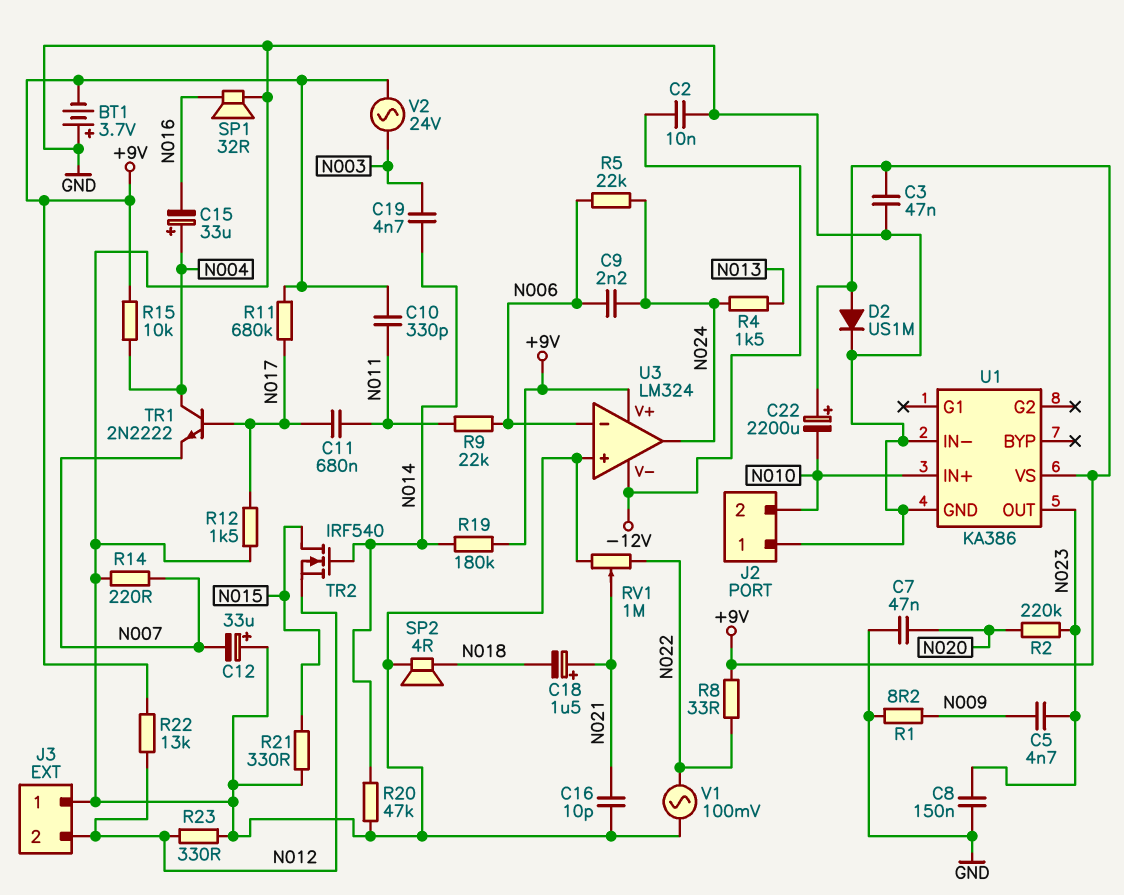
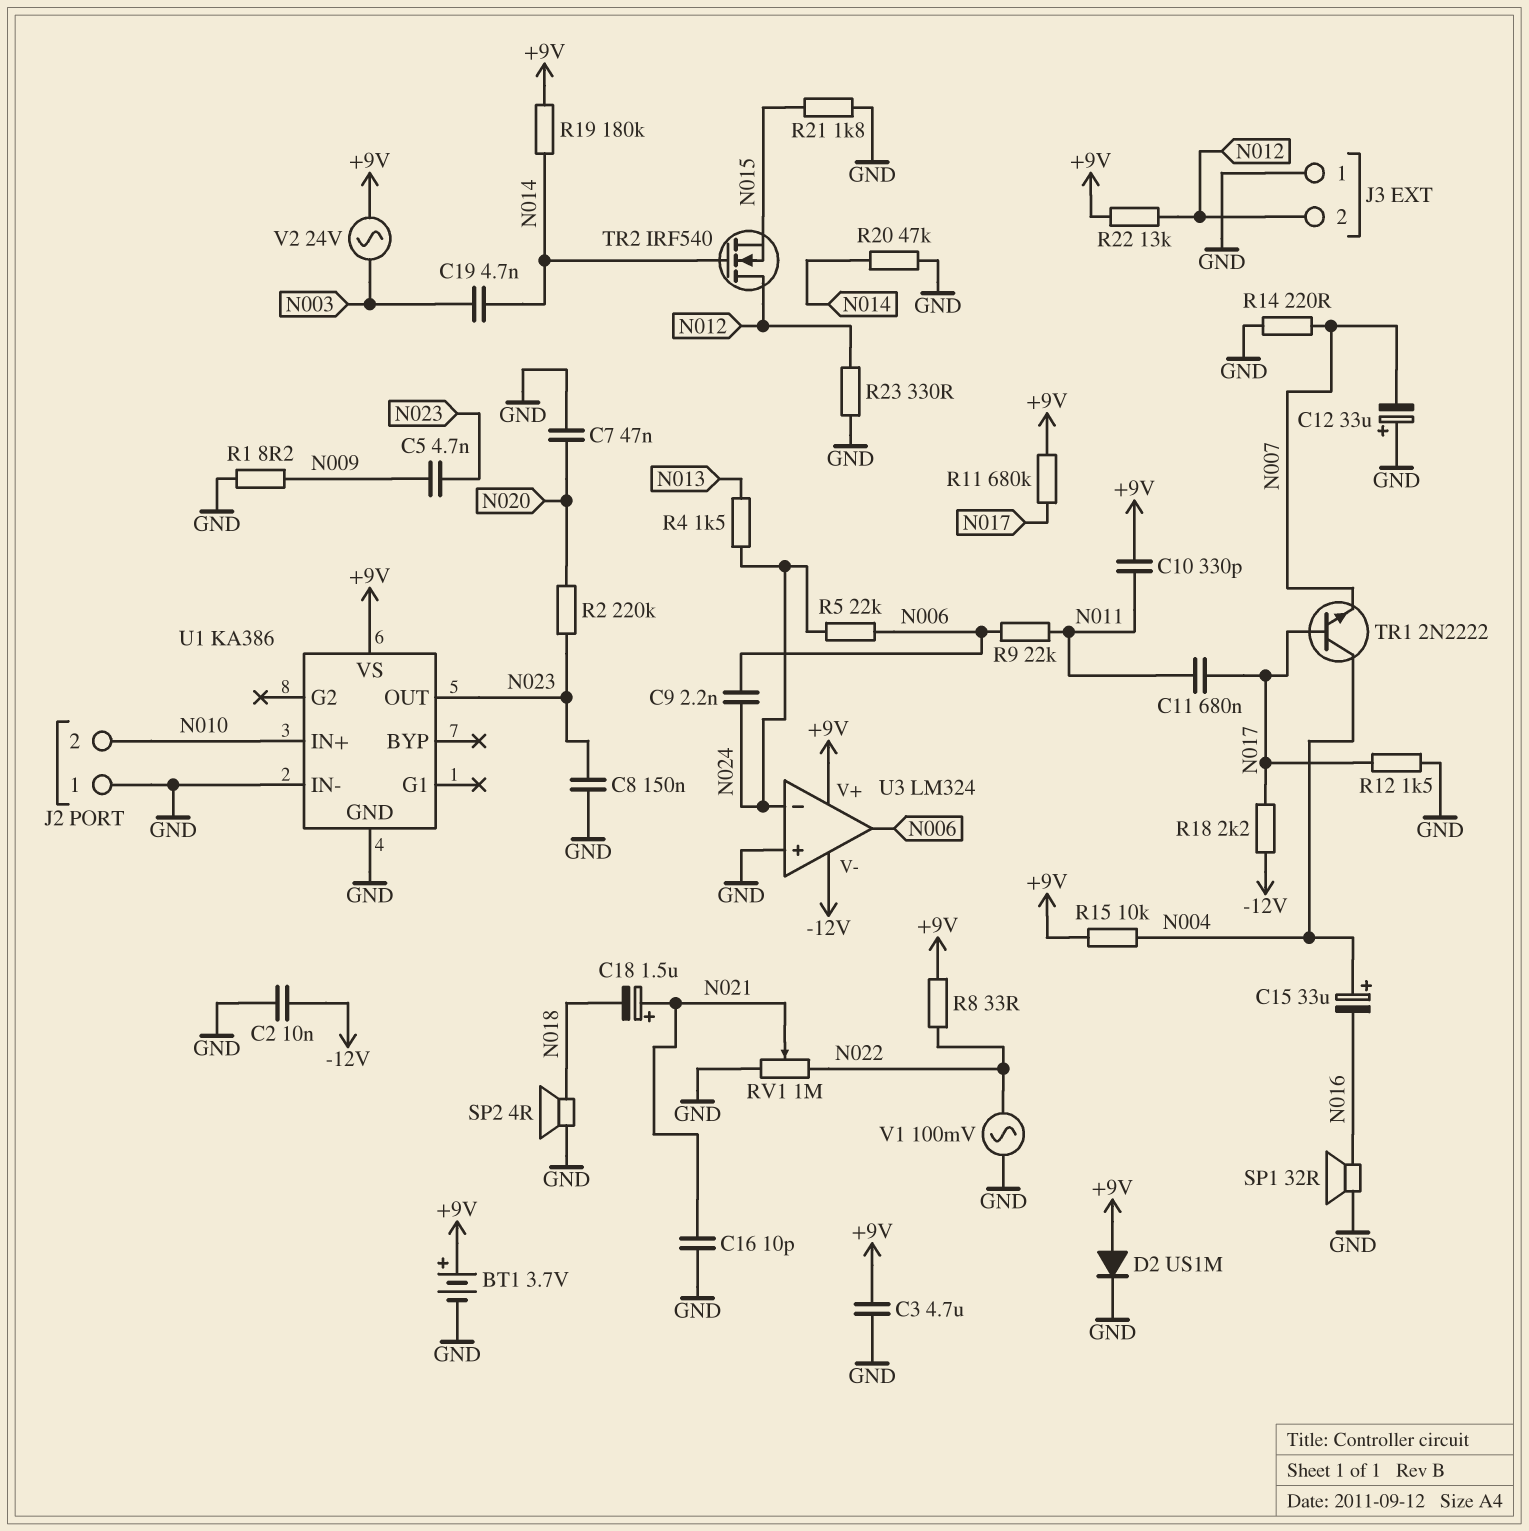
BT1: 3.7V (plus GND, minus +9V) -> 3.7V (plus +9V, minus GND)
C3: 47nF (+9V, GND) -> 4.7uF (+9V, GND)
C22: 2200uF (plus +9V, minus N010) -> none
R18: none -> 2.2k (-12V, N017)
R21: 330 (GND, N015) -> 1.8k (GND, N015)
TR2: NMOS IRF540 (G N014, D N015, S N012) -> NMOS IRF540 (G N014, D N012, S N015)
U3 pin in-: N006 -> N024
U3 pin out: N024 -> N006

